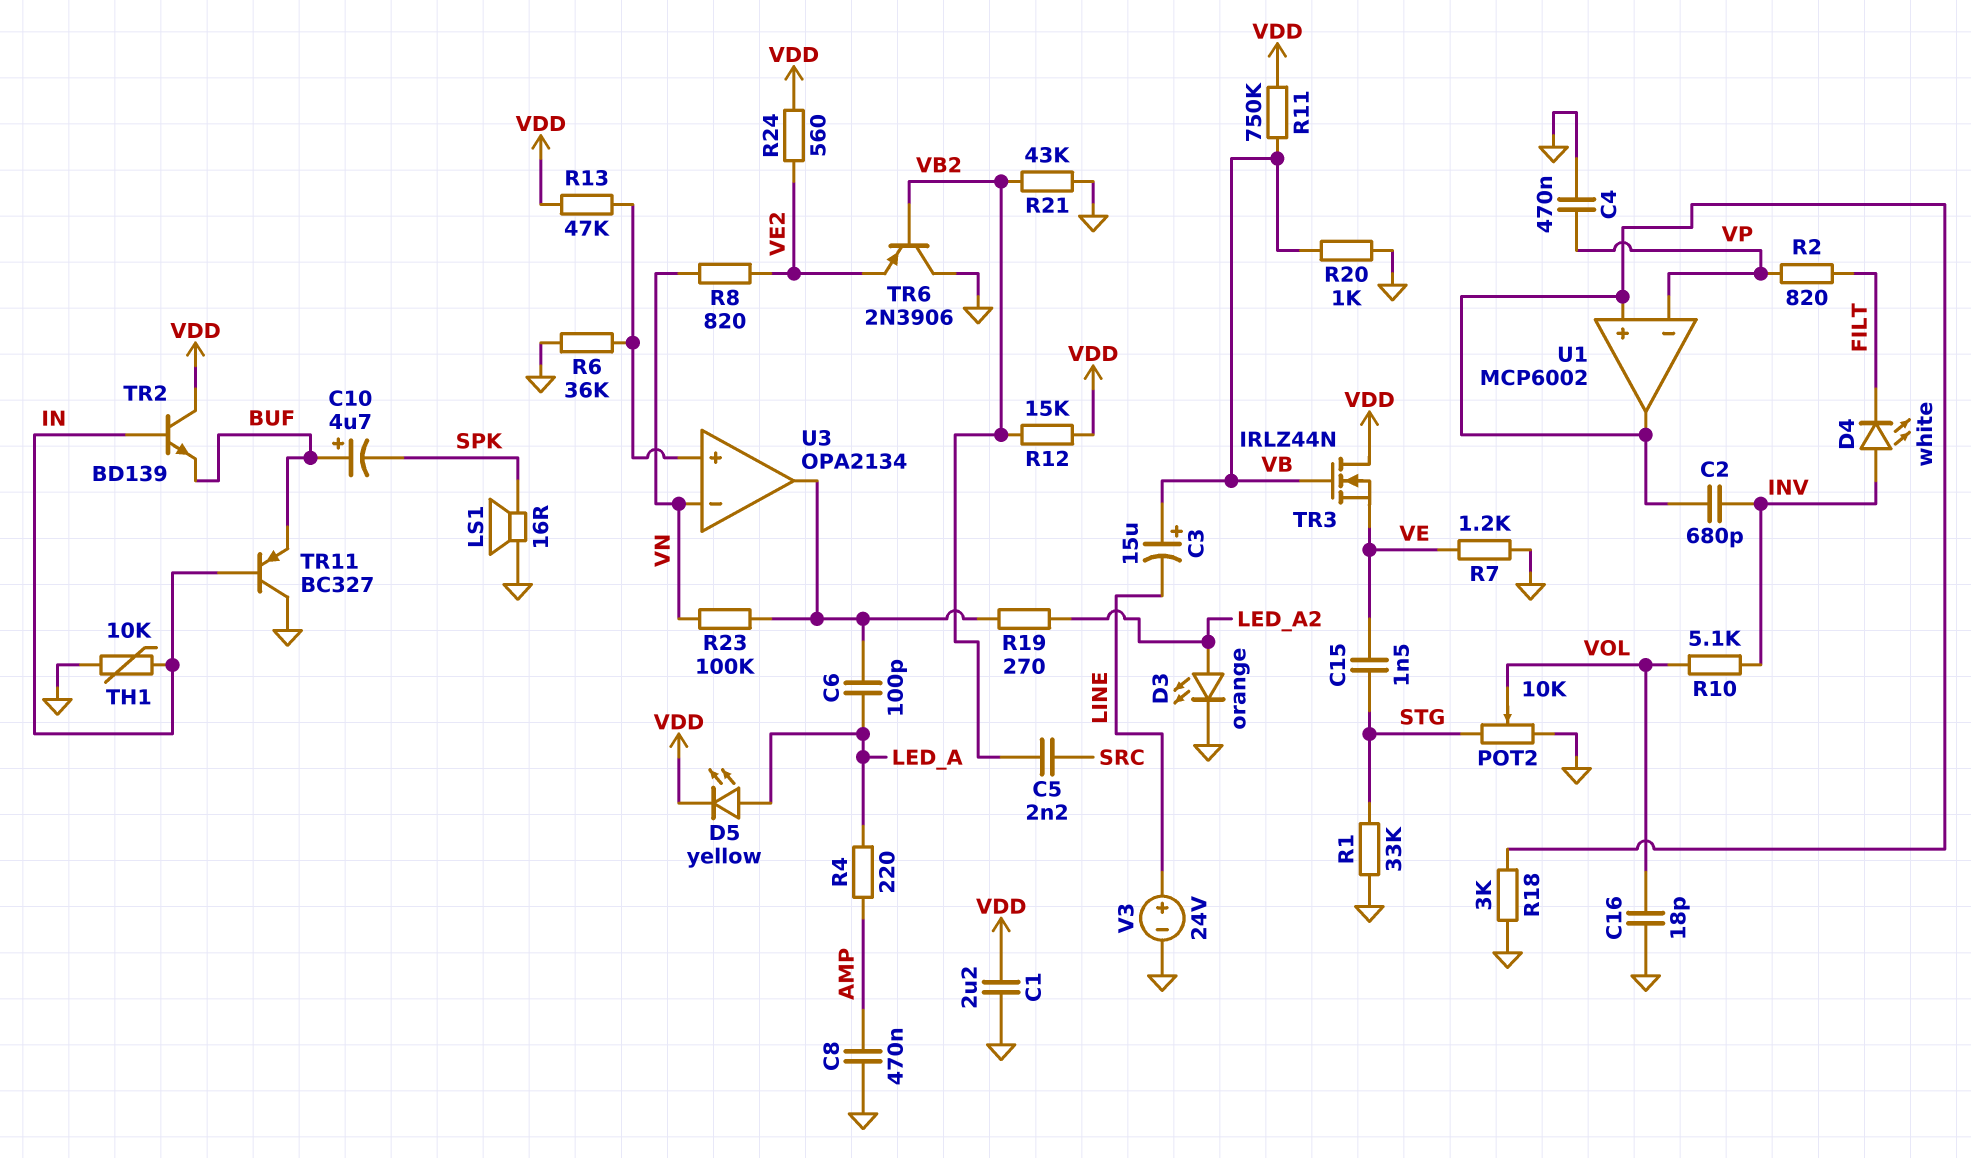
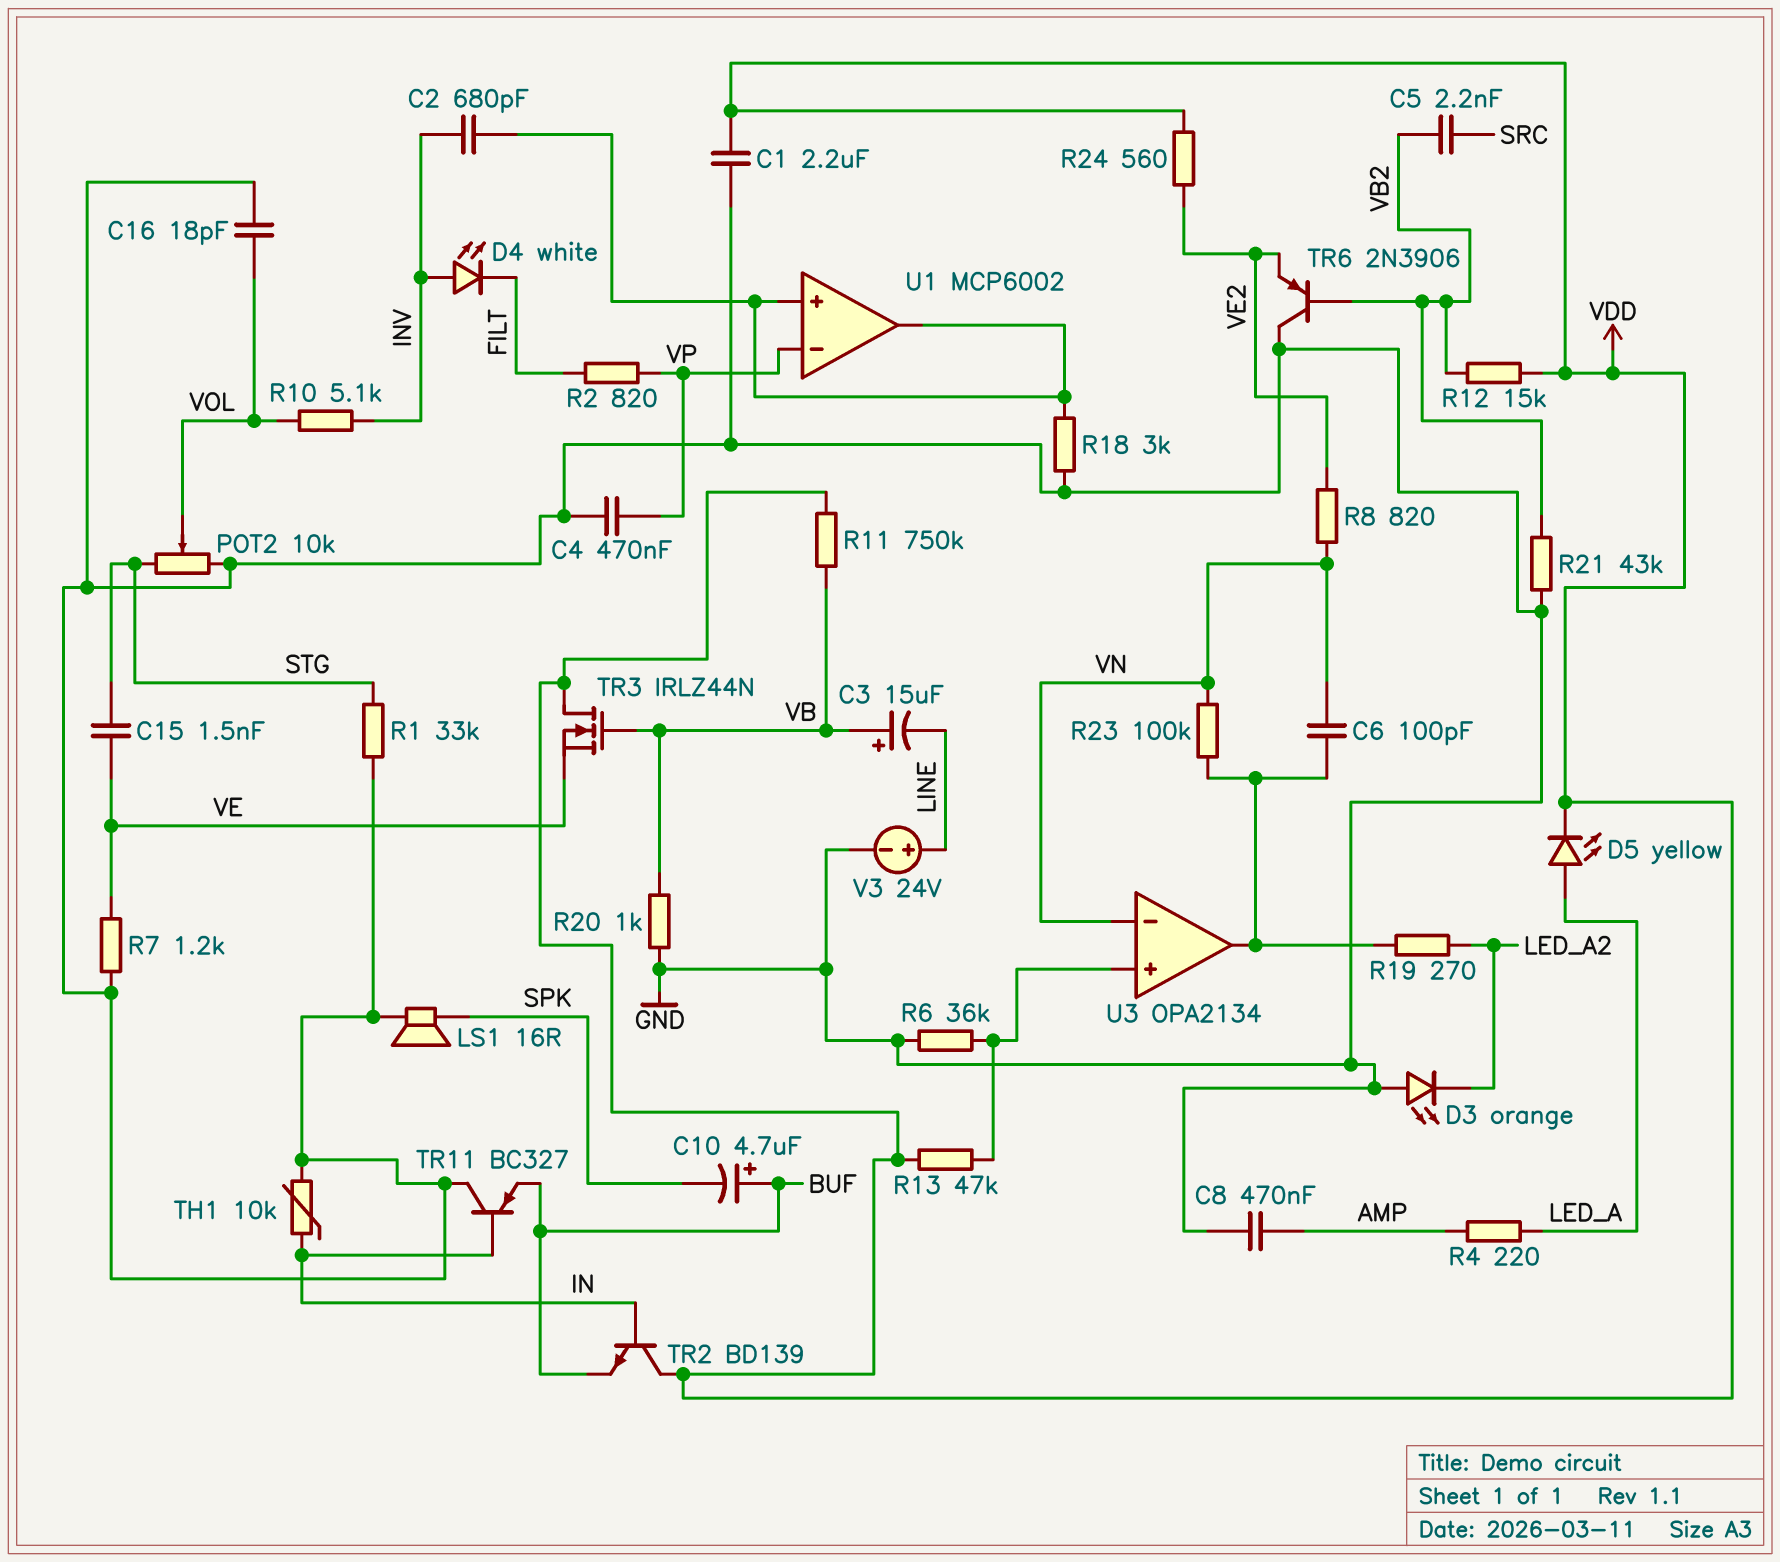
C6: 100pF (LED_A, U3/out) -> 100pF (U3/out, VN)
D3: LED orange (A LED_A2, K GND) -> LED orange (A GND, K LED_A2)

